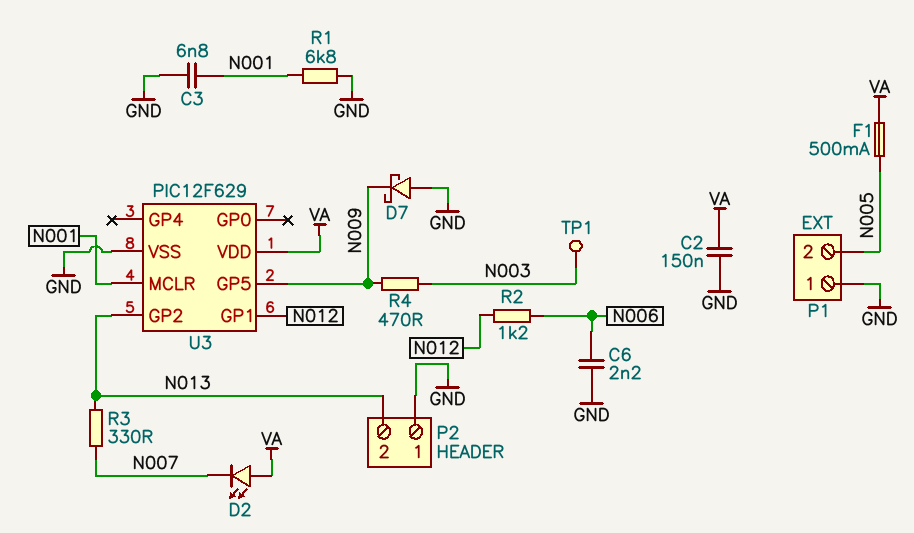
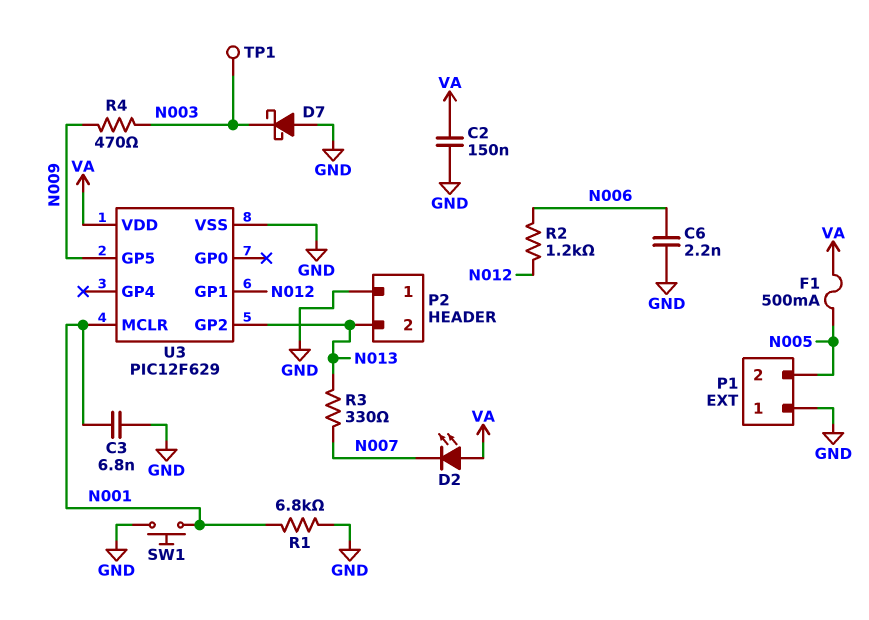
D7: schottky (A GND, K N009) -> schottky (A GND, K N003)
SW1: none -> button (GND, N001)

